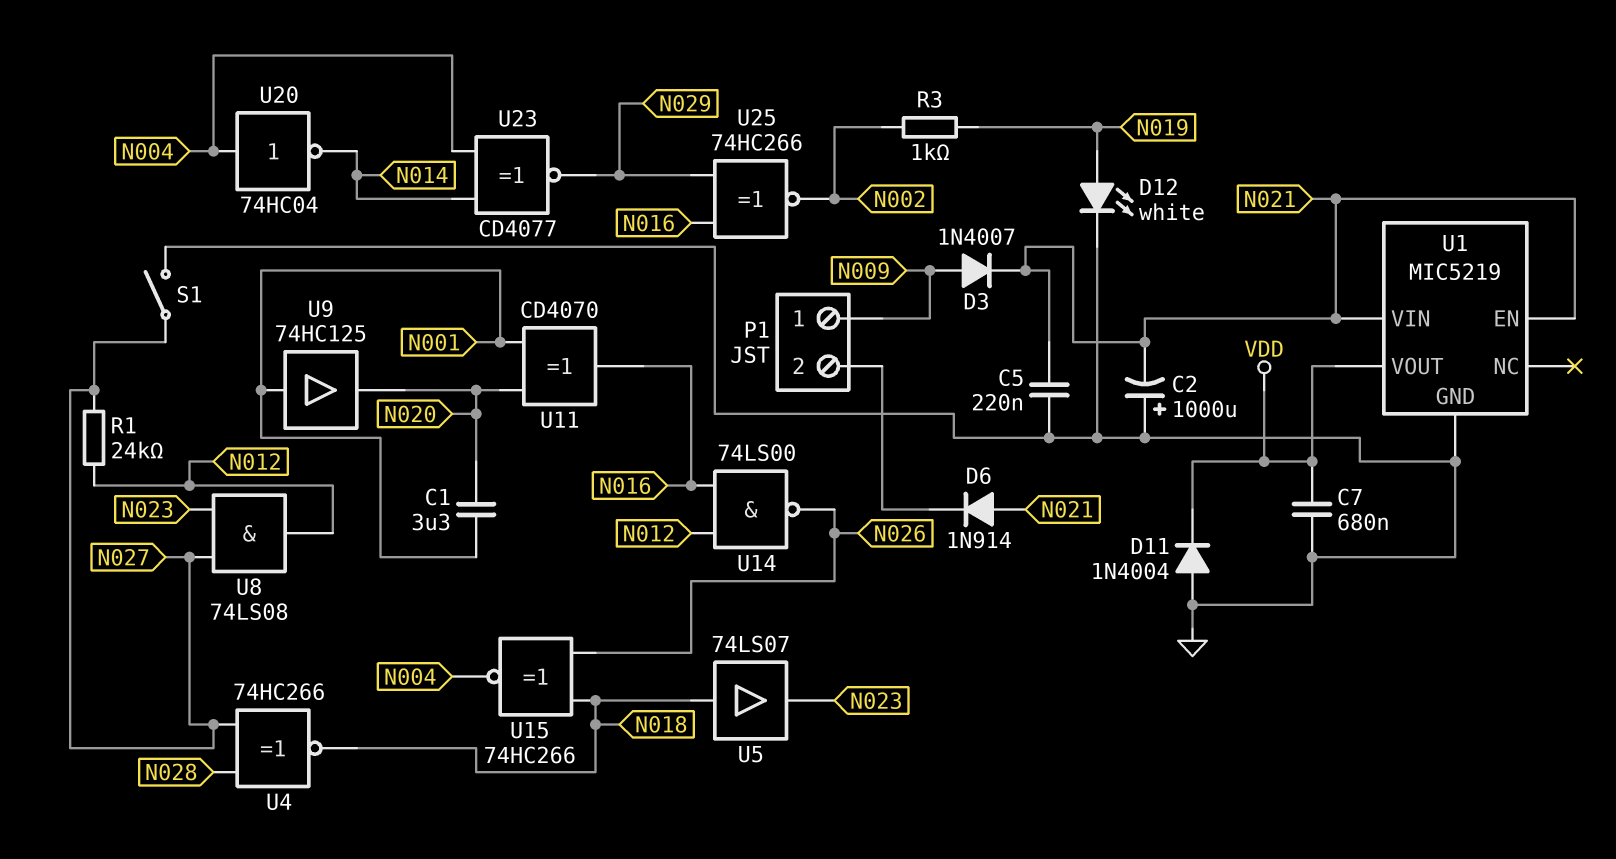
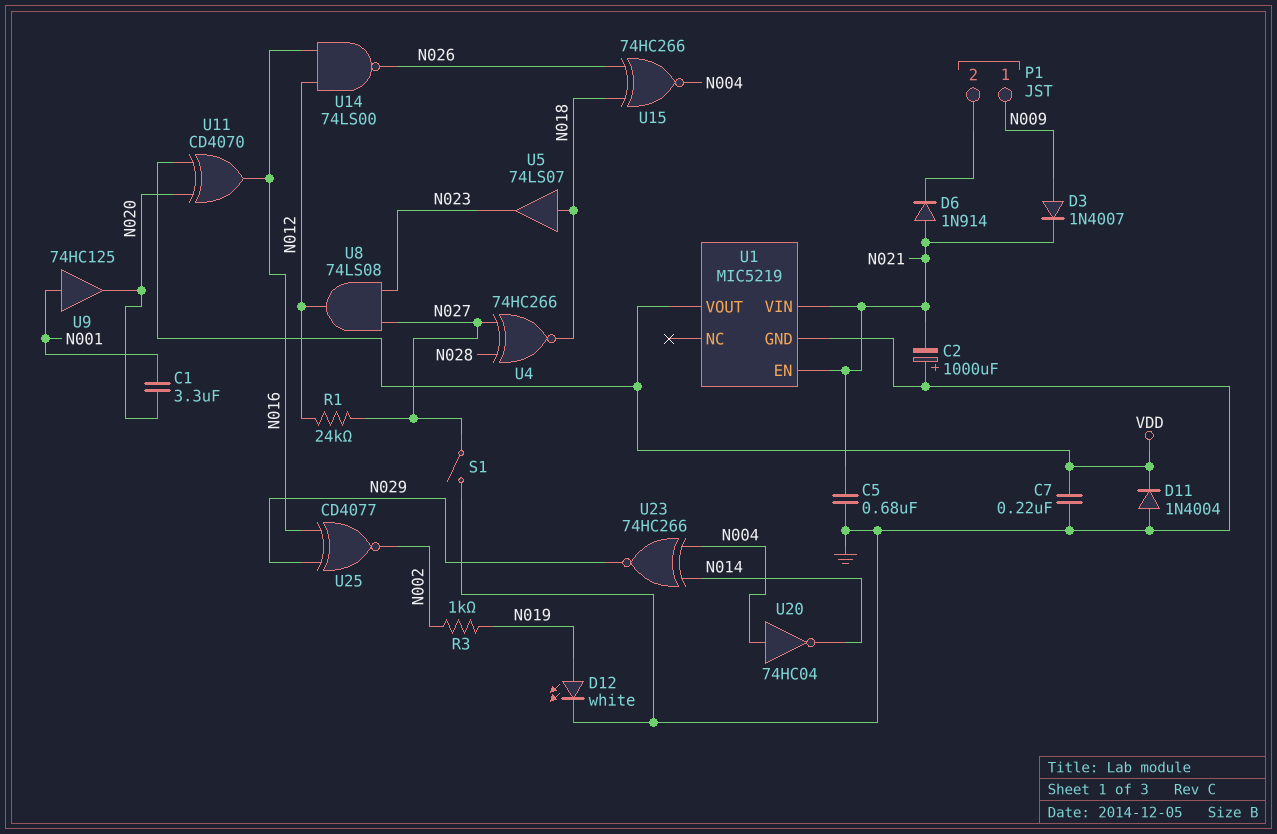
C5: 220nF (GND, N021) -> 680nF (GND, N021)
C7: 680nF (GND, VDD) -> 220nF (GND, VDD)
U11: XOR CD4070 (in N001, in N020, out N016) -> XOR CD4070 (in N020, in VDD, out N016)
U23: XNOR CD4077 (in N004, in N014, out N029) -> XNOR 74HC266 (in N004, in N014, out N029)
U25: XNOR 74HC266 (in N016, in N029, out N002) -> XNOR CD4077 (in N016, in N029, out N002)

